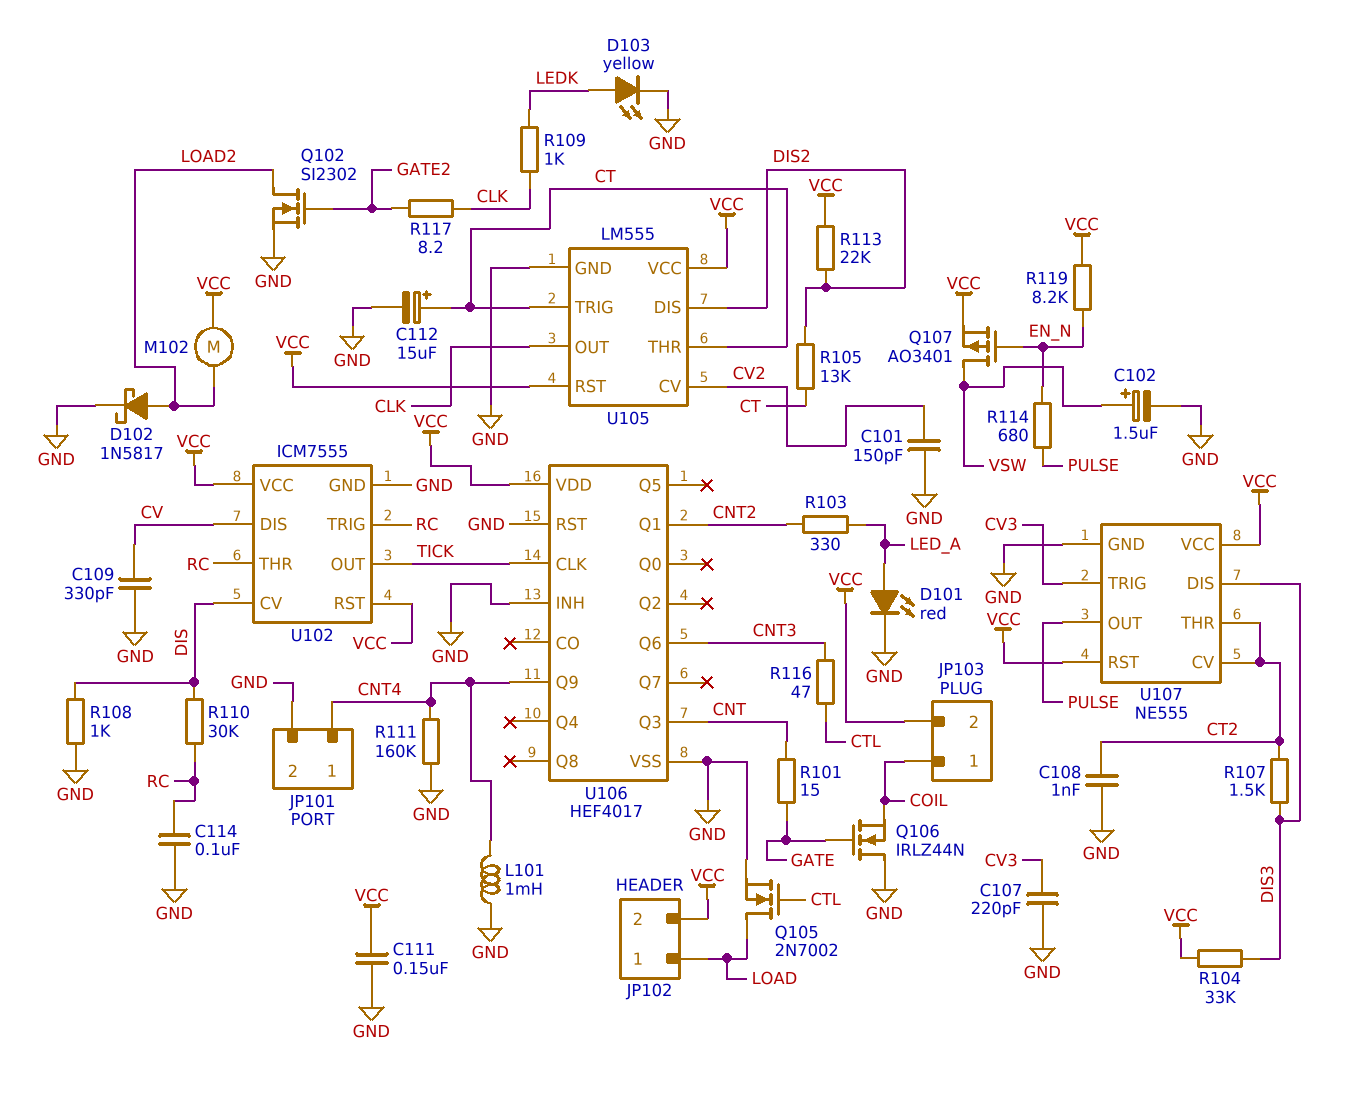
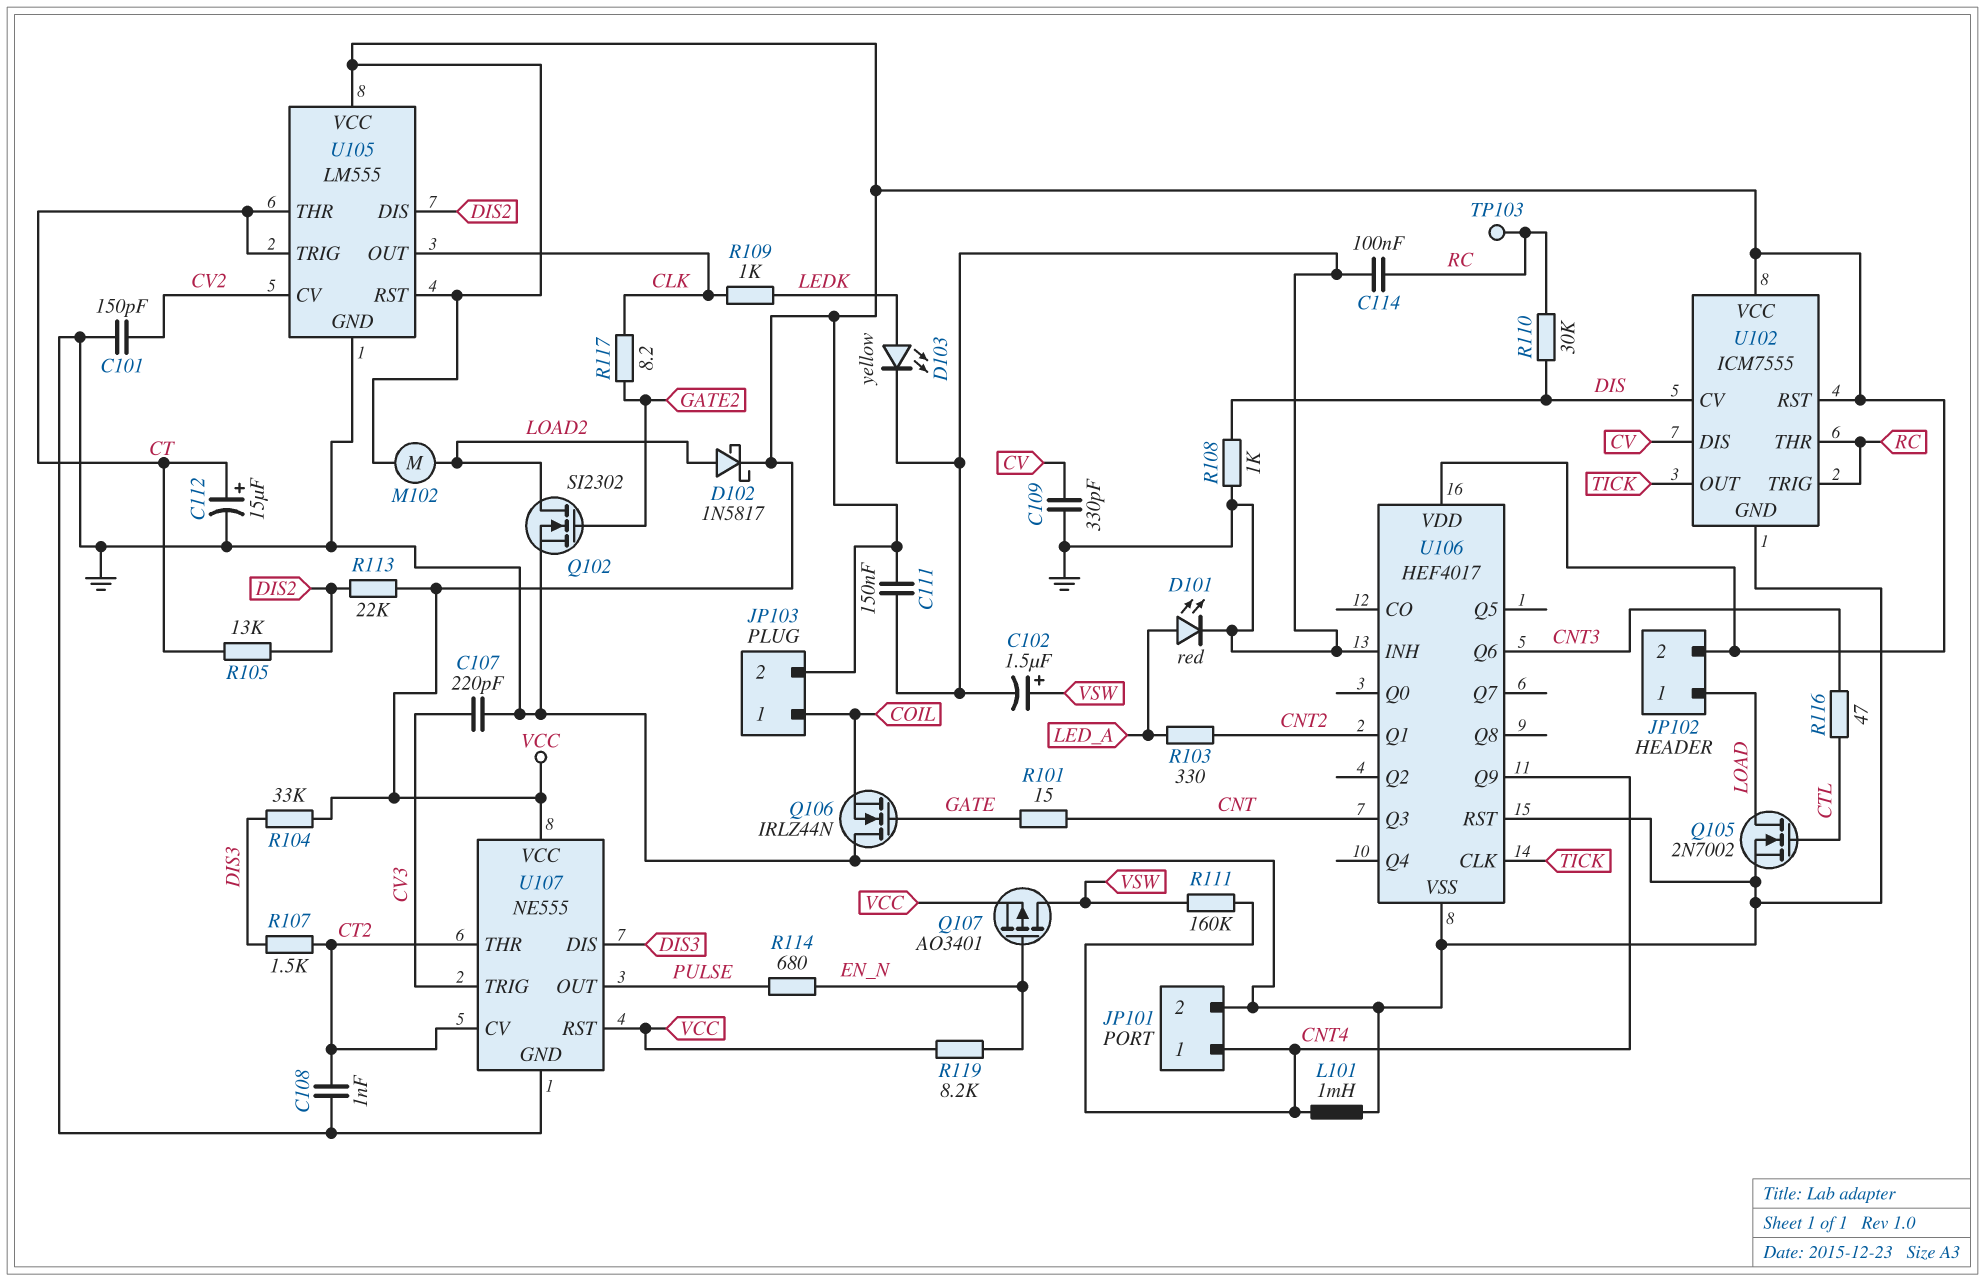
D102: schottky 1N5817 (A LOAD2, K GND) -> schottky 1N5817 (A LOAD2, K VCC)
R111: 160k (CNT4, GND) -> 160k (CNT4, VSW)
TP103: none -> test point (RC)

